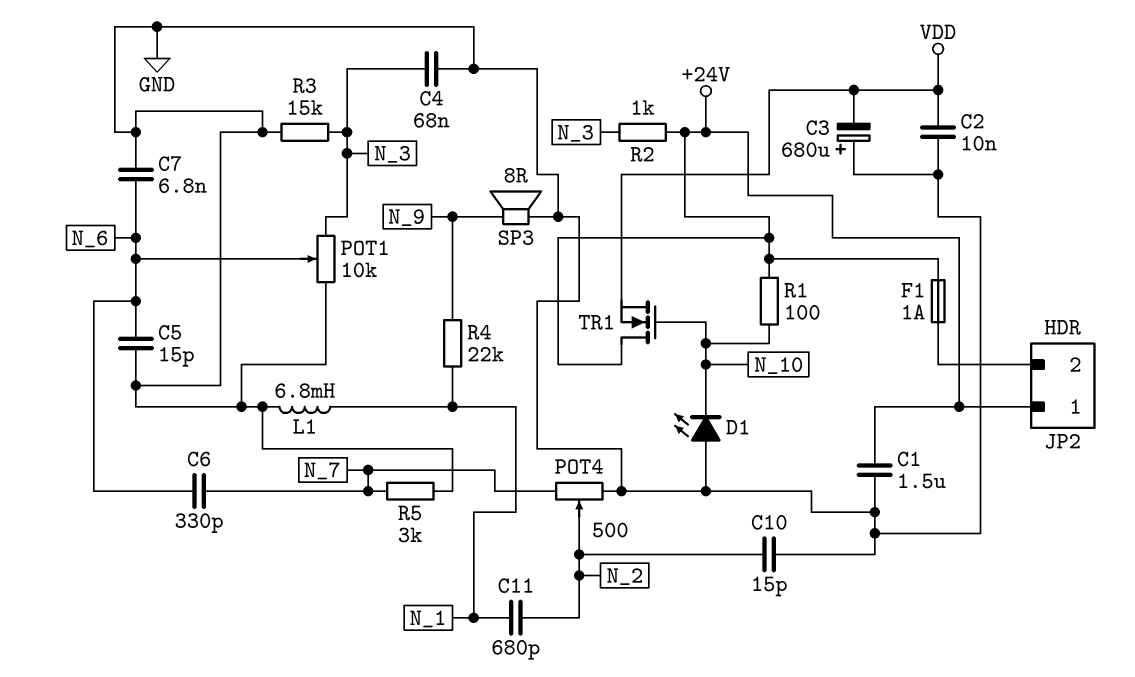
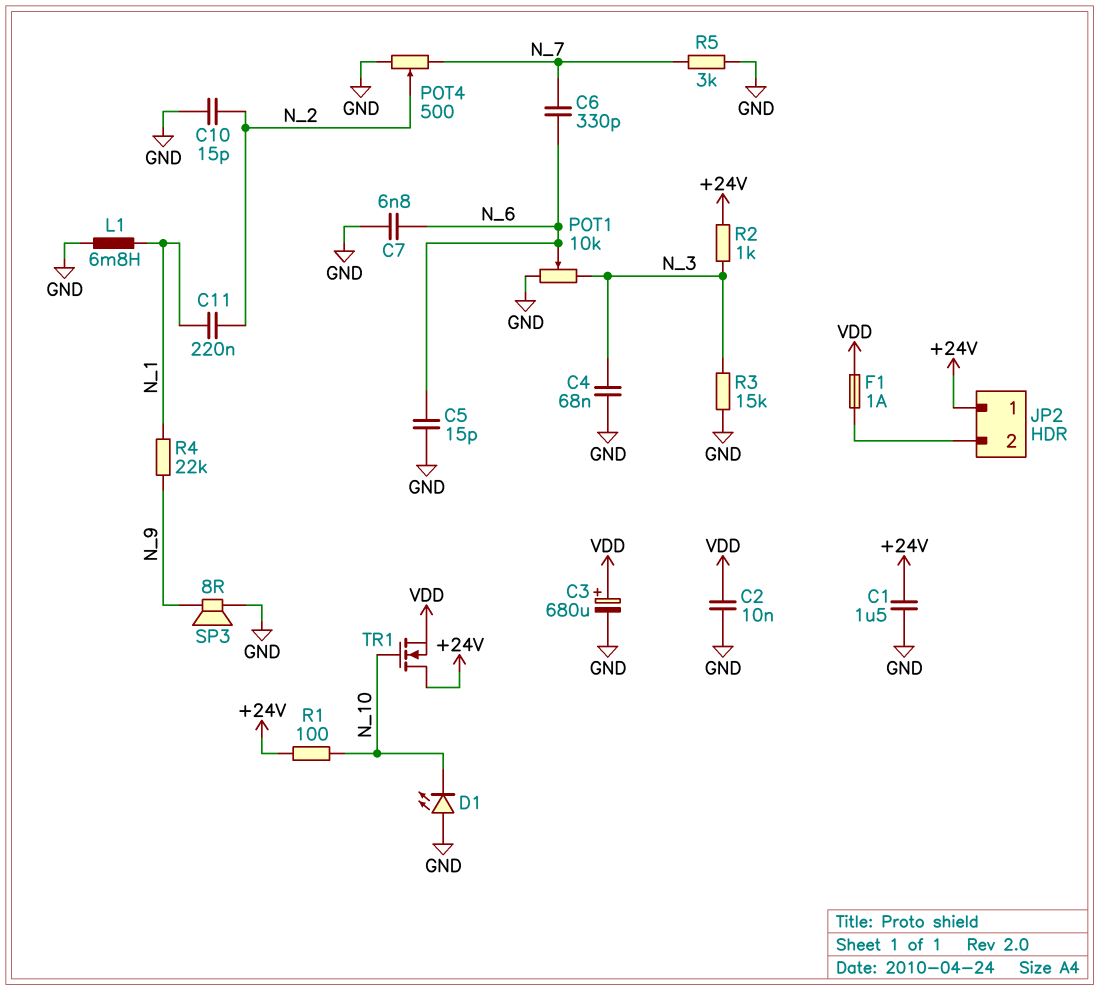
C3: 680uF (plus GND, minus VDD) -> 680uF (plus VDD, minus GND)
C11: 680pF (N_1, N_2) -> 220nF (N_1, N_2)
F1: 1A (+24V, JP2/2) -> 1A (JP2/2, VDD)

